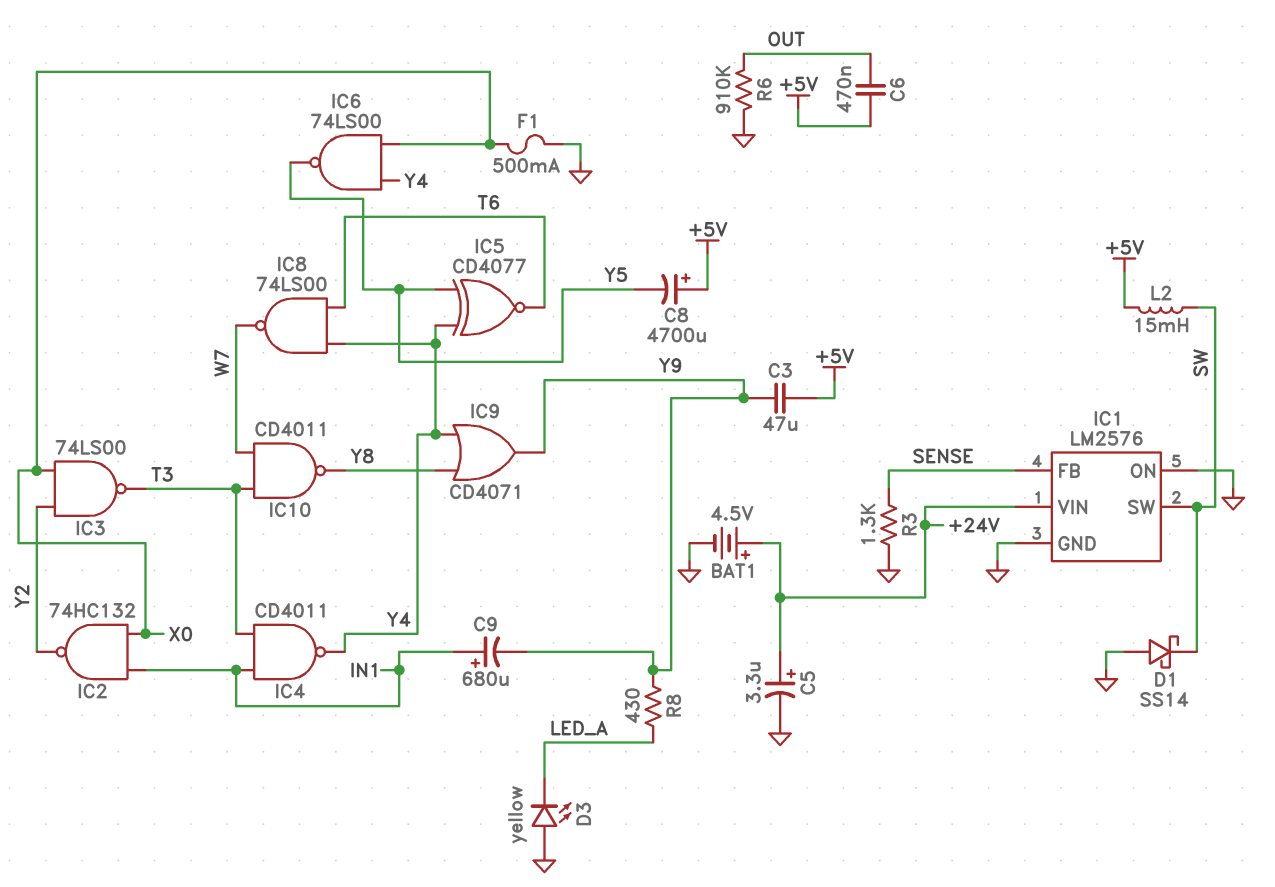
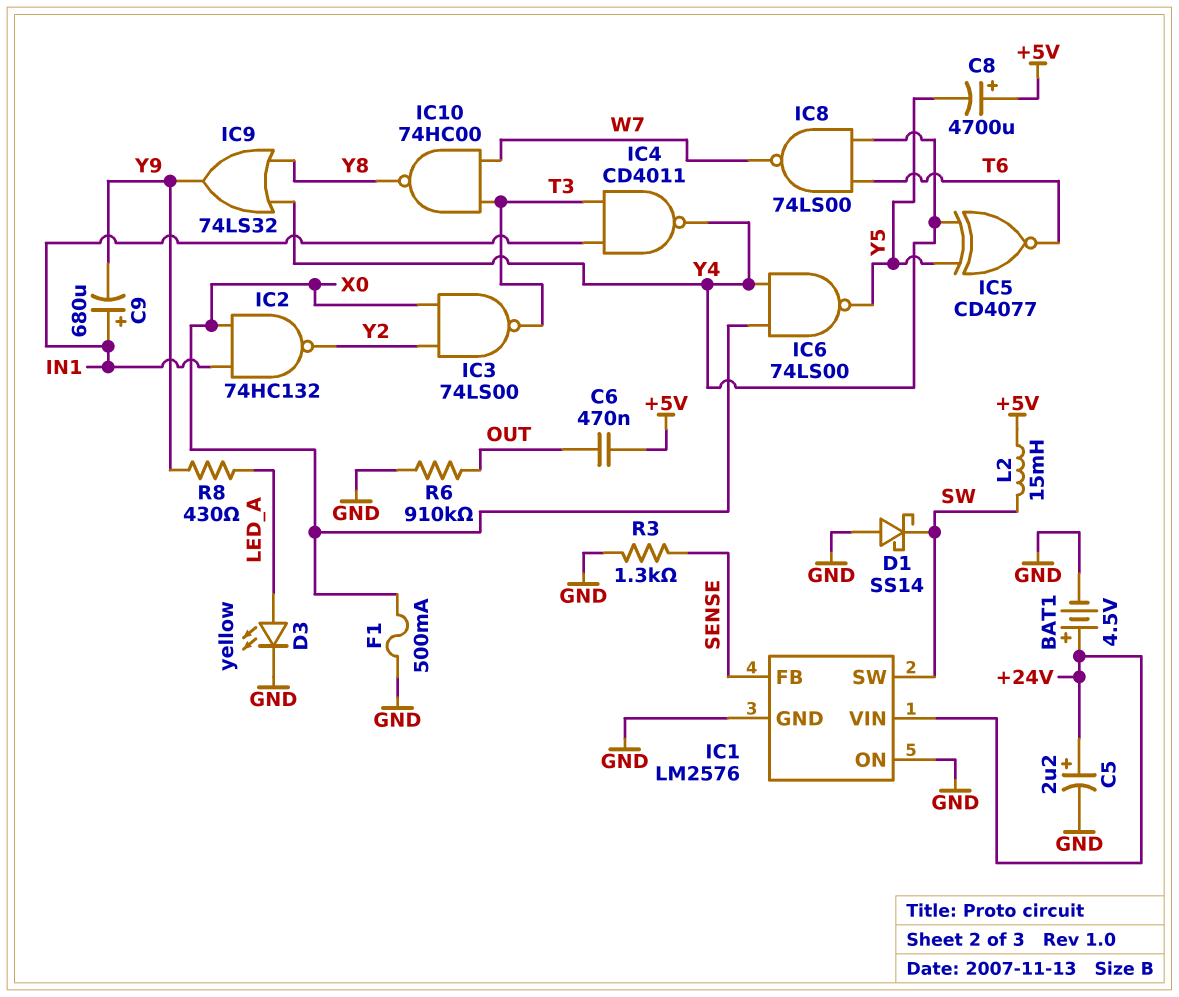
C3: 47uF (+5V, Y9) -> none
C5: 3.3uF (plus +24V, minus GND) -> 2.2uF (plus +24V, minus GND)
D3: LED yellow (A GND, K LED_A) -> LED yellow (A LED_A, K GND)
IC9: OR CD4071 (in Y4, in Y8, out Y9) -> OR 74LS32 (in Y4, in Y8, out Y9)
IC10: NAND CD4011 (in T3, in W7, out Y8) -> NAND 74HC00 (in T3, in W7, out Y8)

